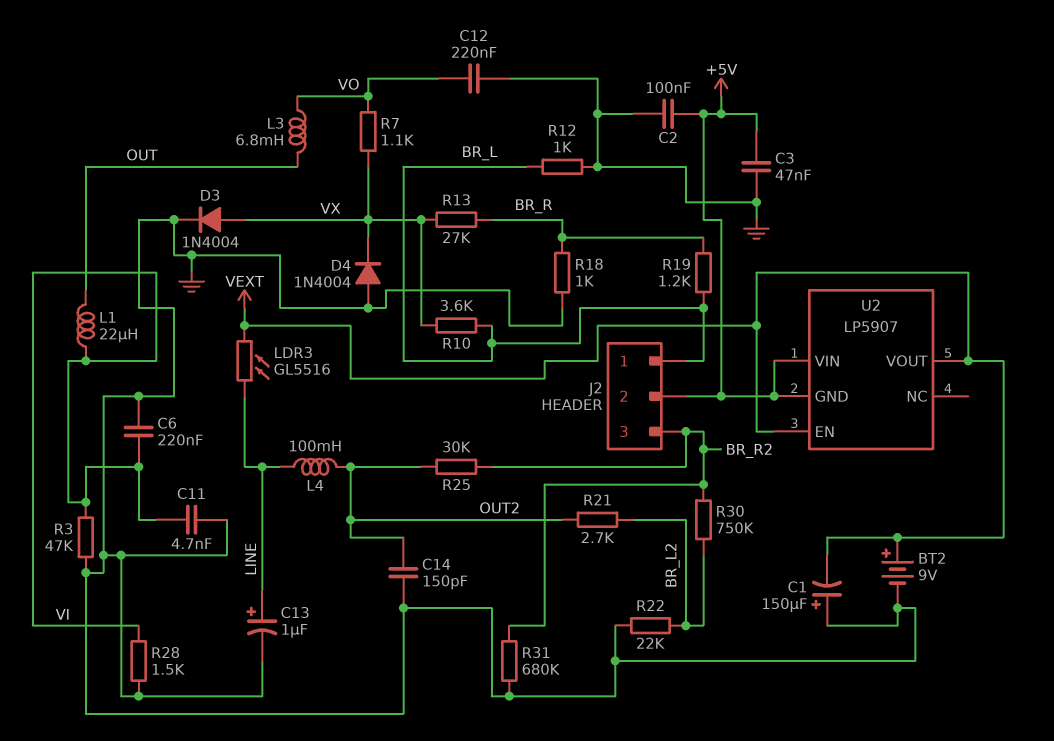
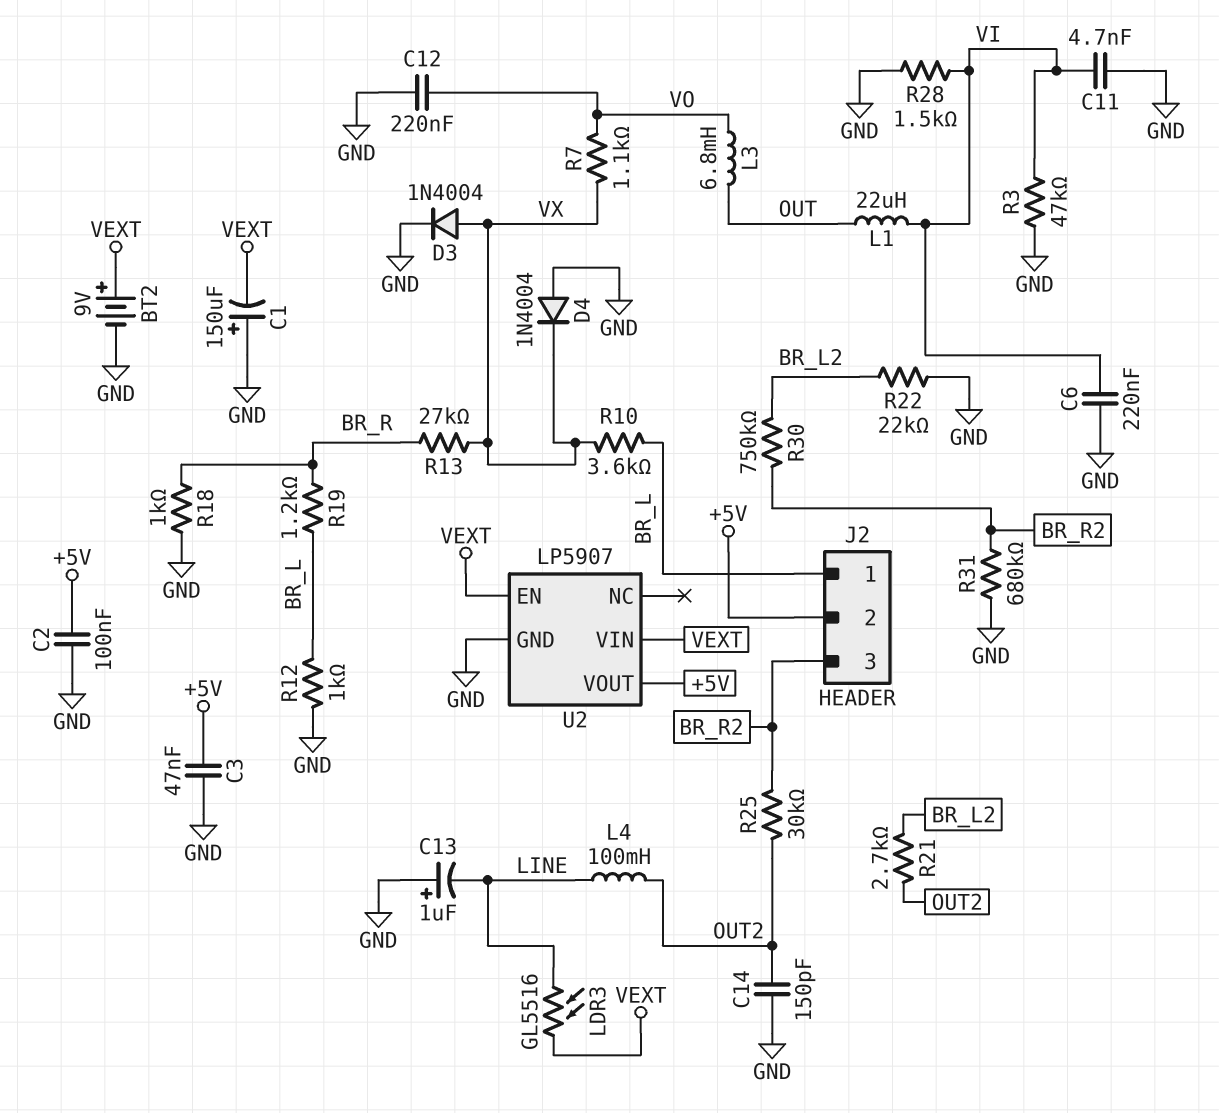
C13: 1uF (plus LINE, minus GND) -> 1uF (plus GND, minus LINE)
U2 pin GND: +5V -> GND
U2 pin VIN: +5V -> VEXT
U2 pin VOUT: VEXT -> +5V

